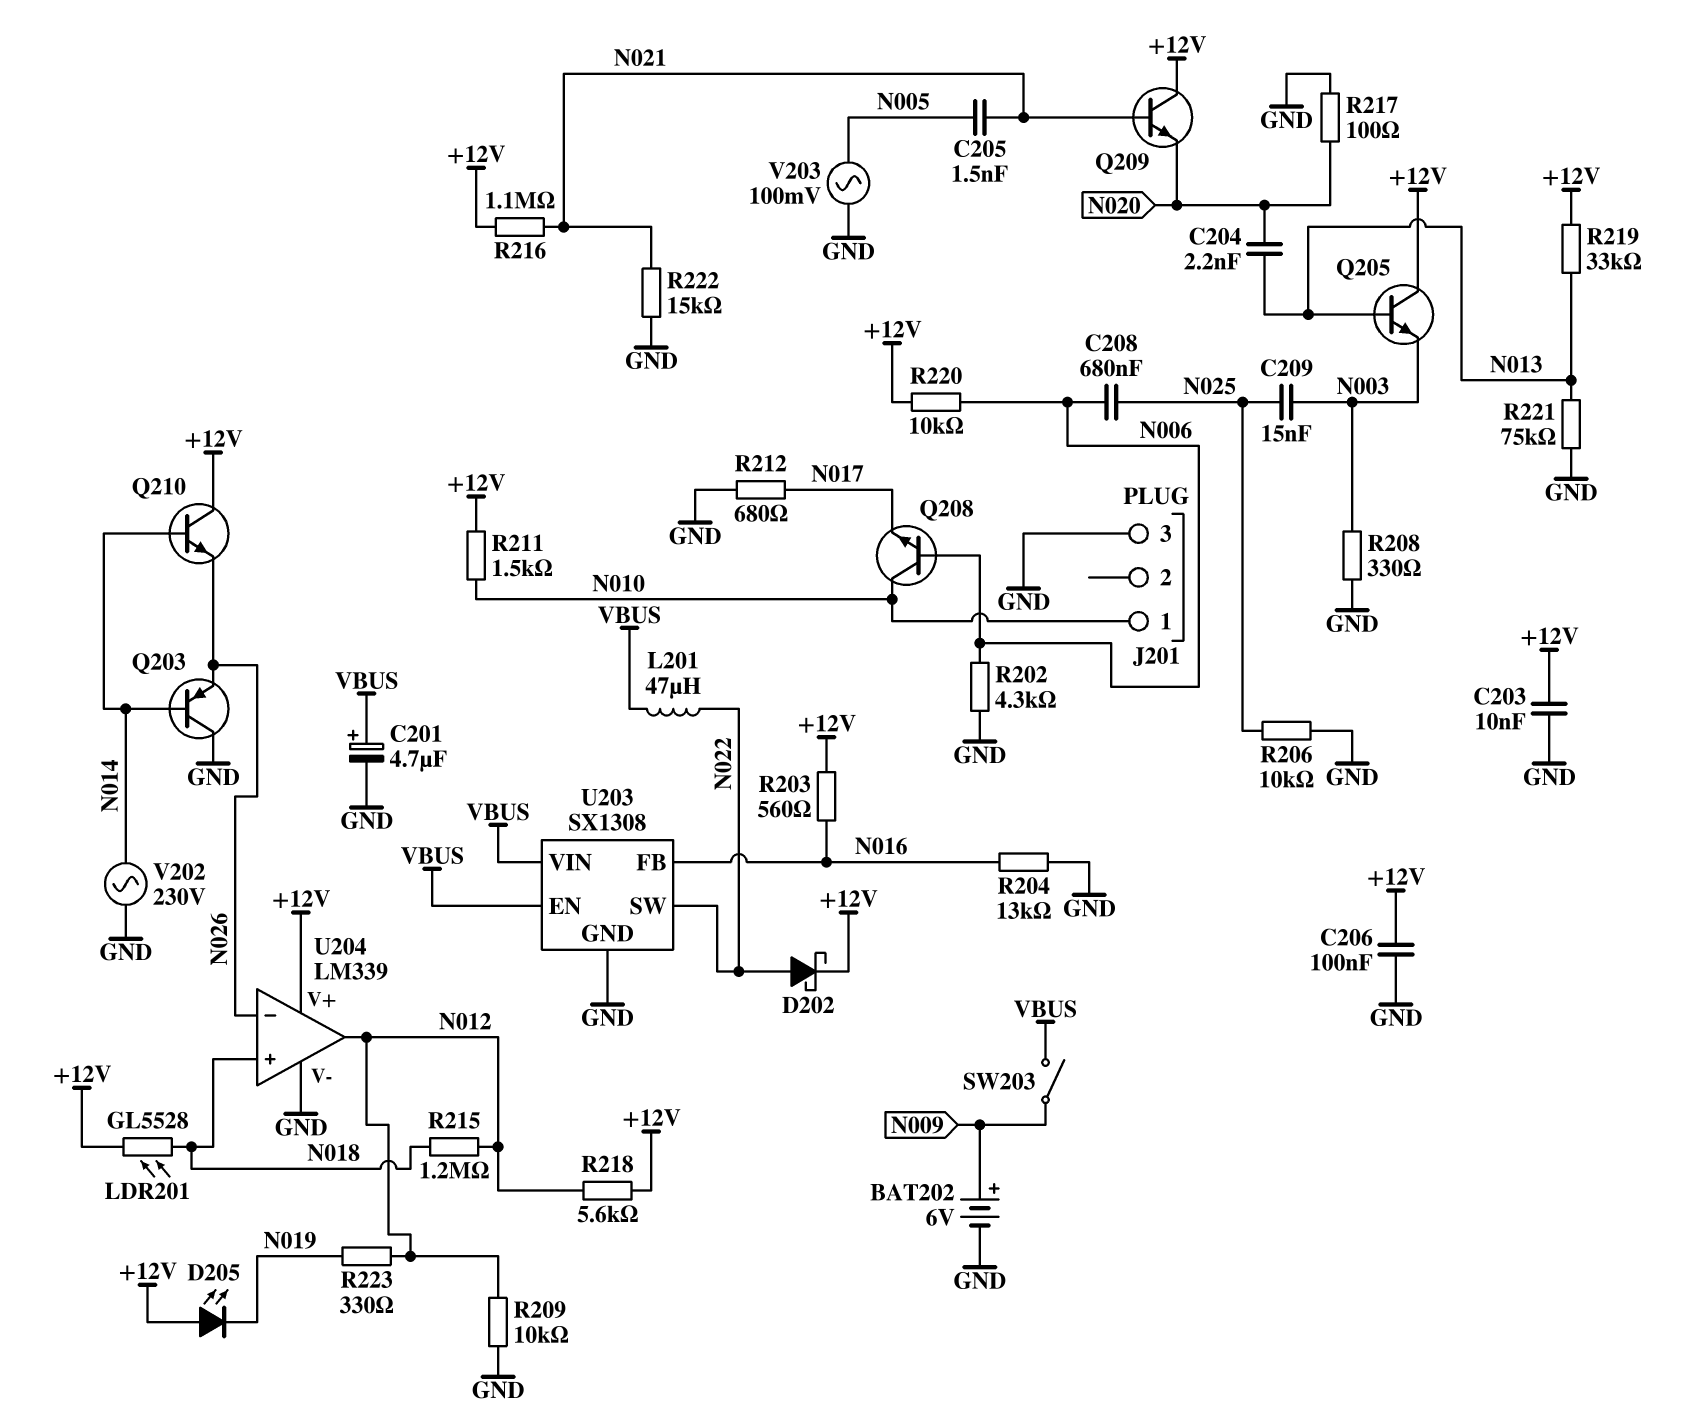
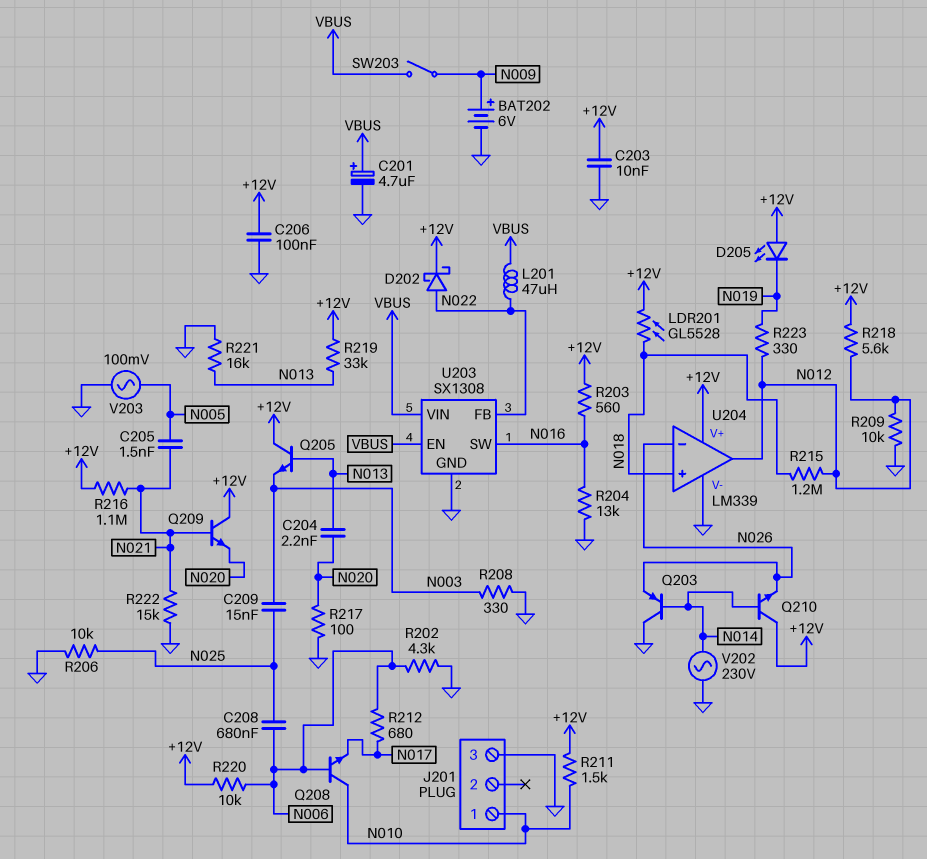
R212: 680 (GND, N017) -> 680 (N006, N017)
R221: 75k (GND, N013) -> 16k (GND, N013)
U203 pin FB: N016 -> N022
U203 pin SW: N022 -> N016

